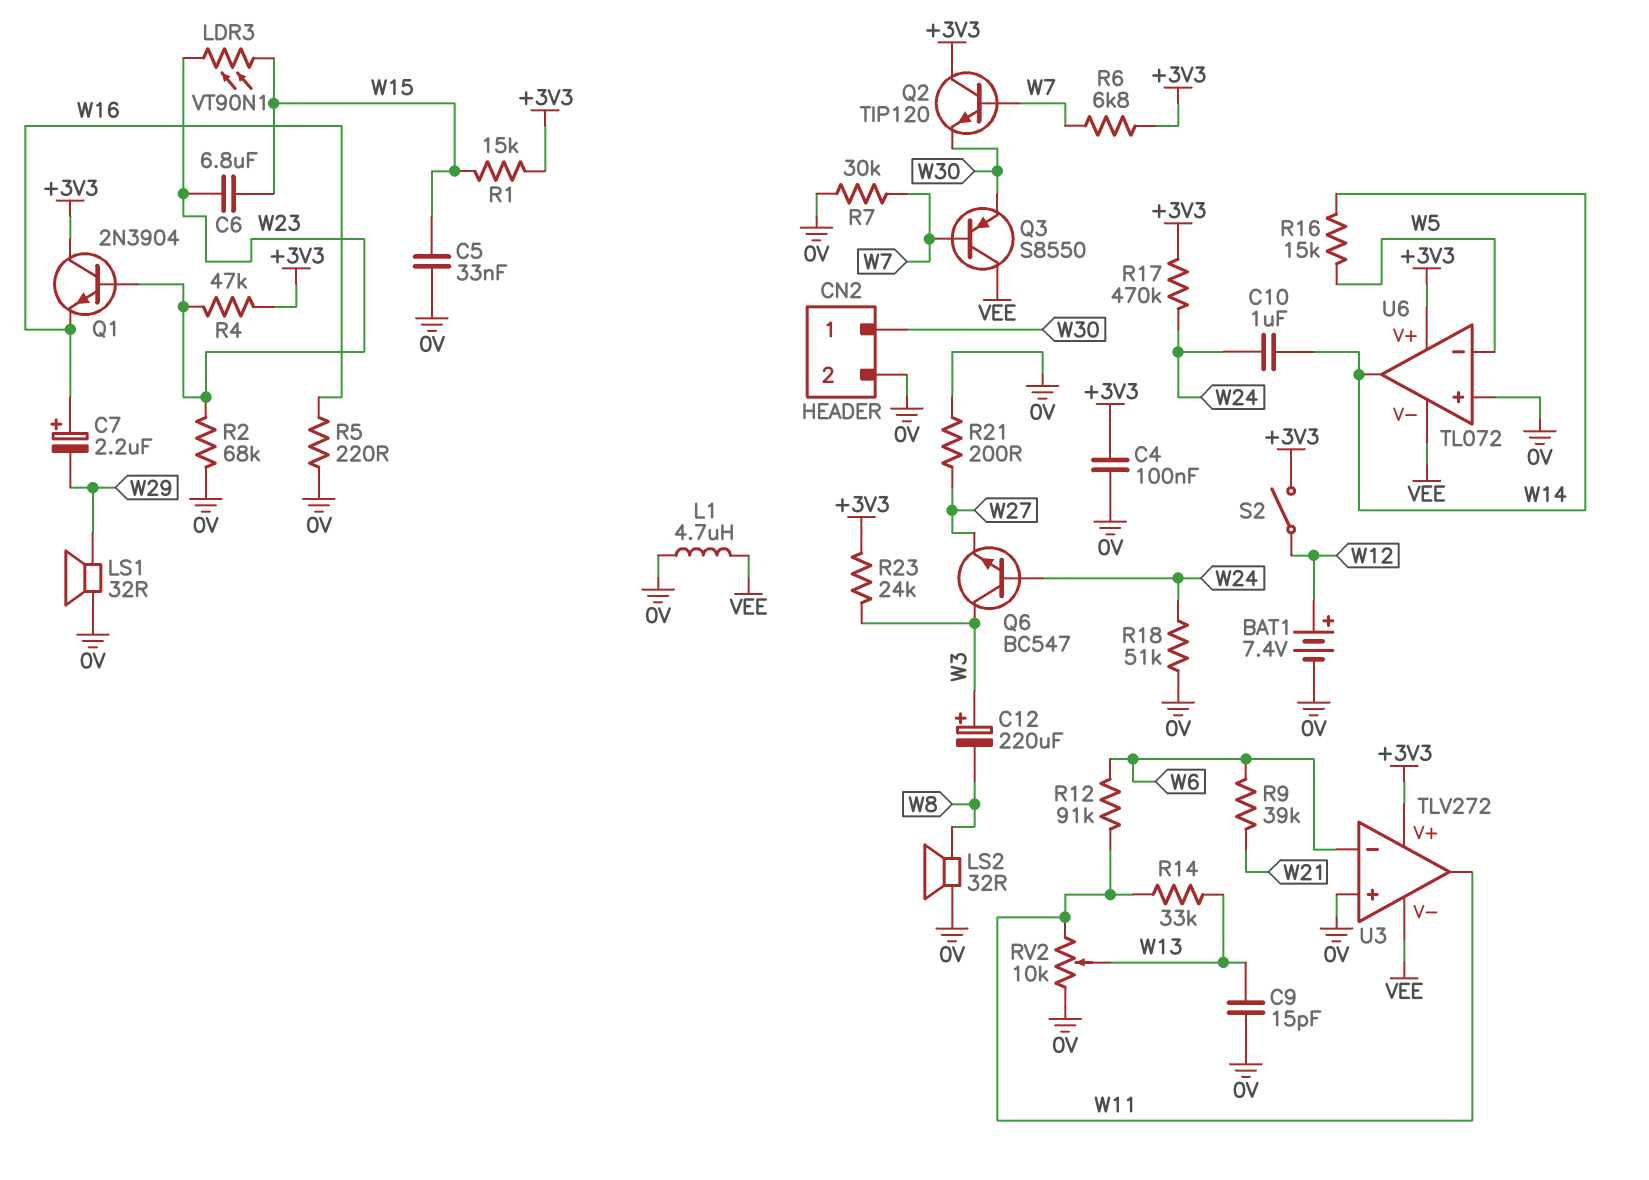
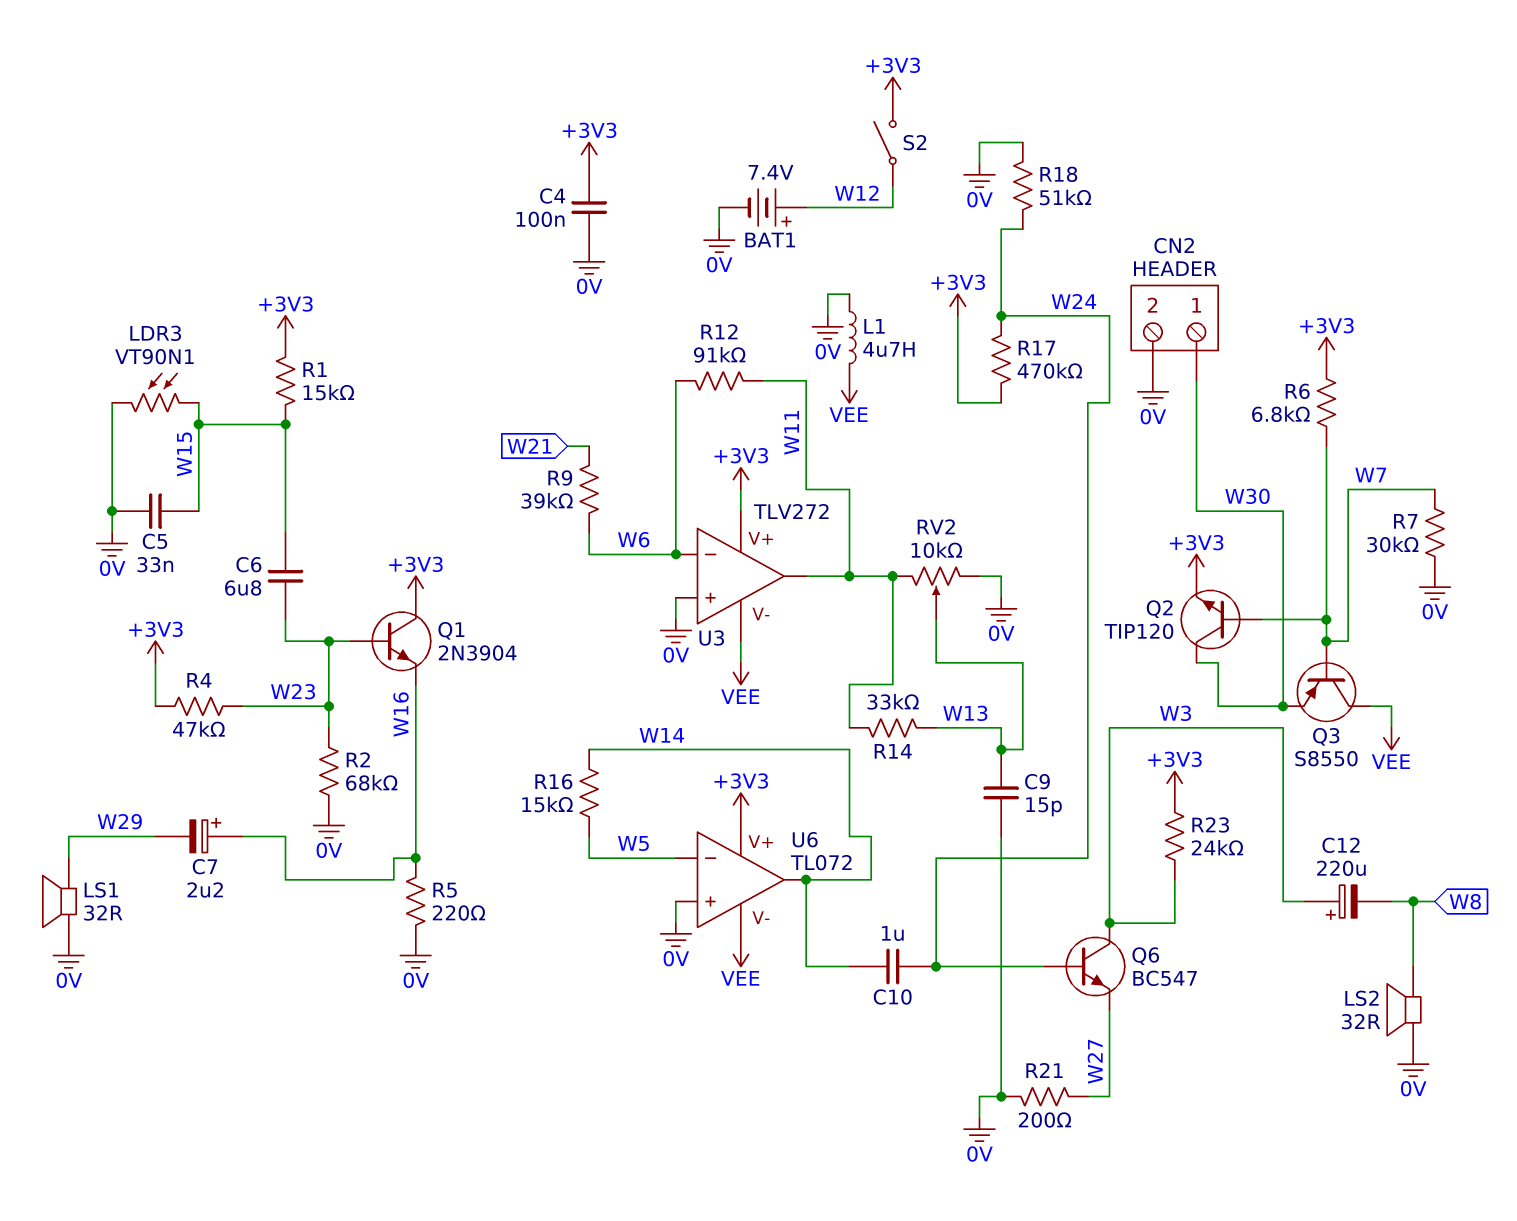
LDR3: VT90N1 (W15, W23) -> VT90N1 (0V, W15)
Q2: NPN TIP120 (B W7, C +3V3, E W30) -> NPN TIP120 (B W7, C W30, E +3V3)

